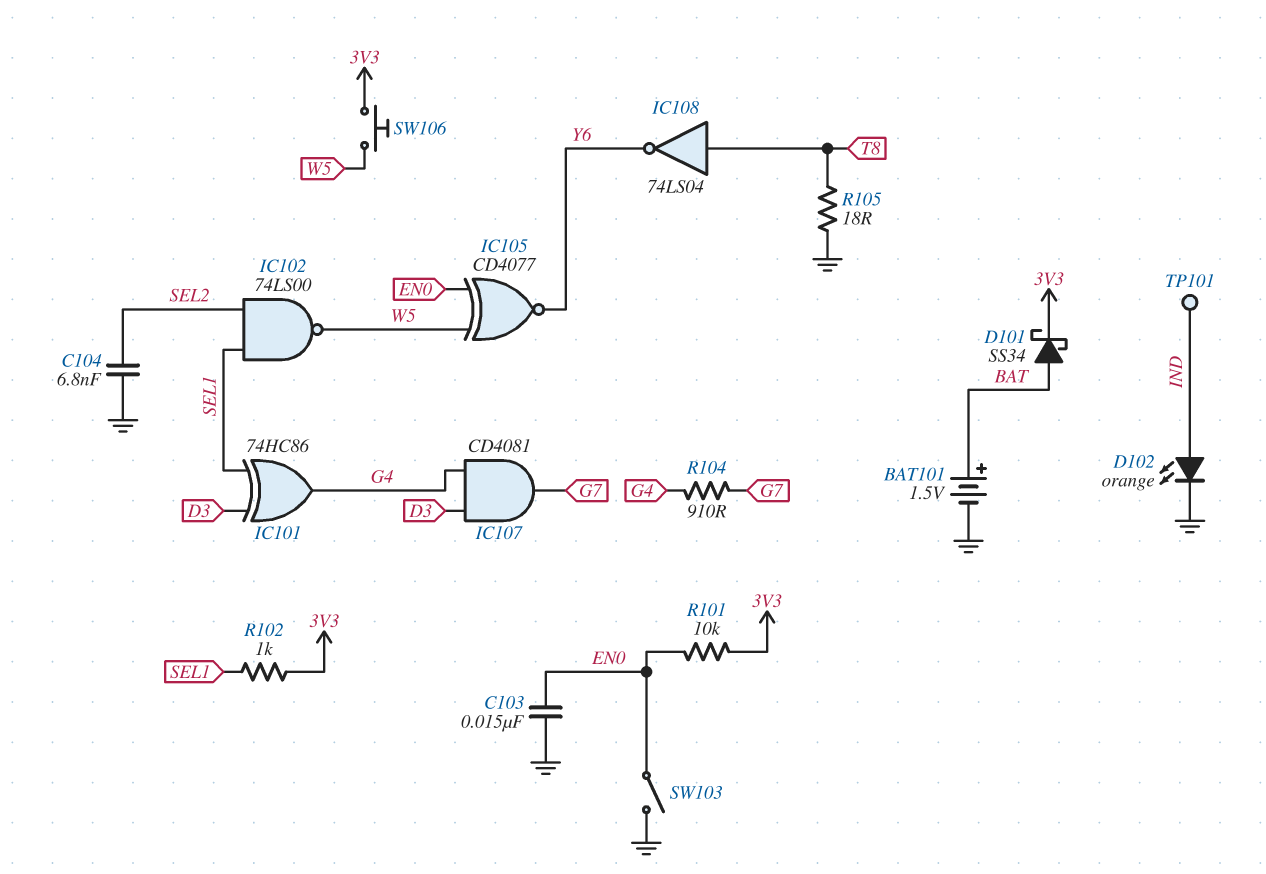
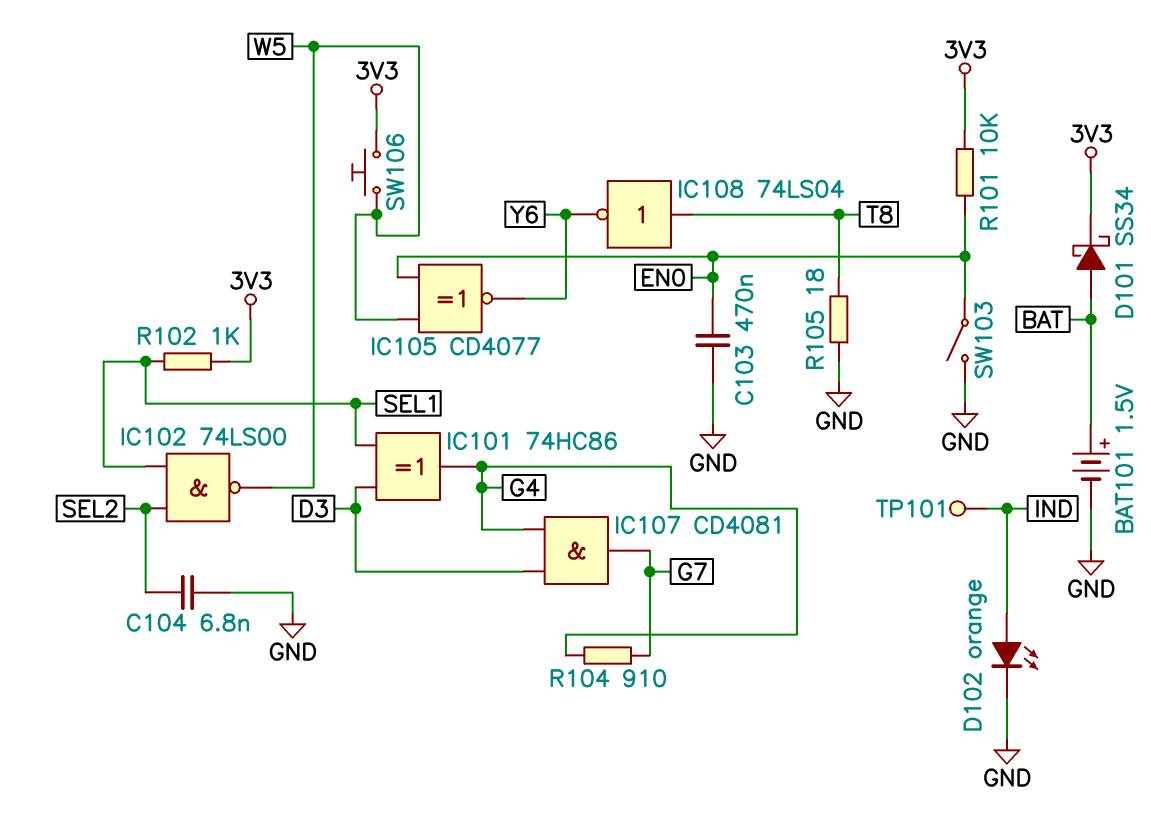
C103: 15nF (EN0, GND) -> 470nF (EN0, GND)

